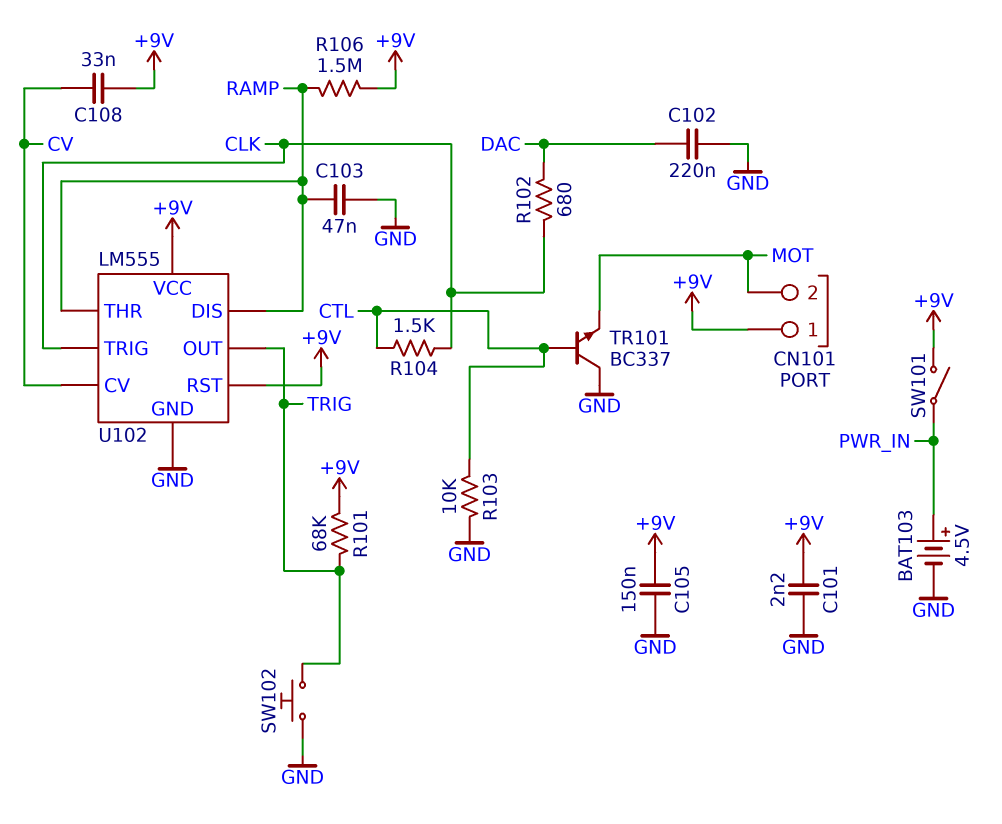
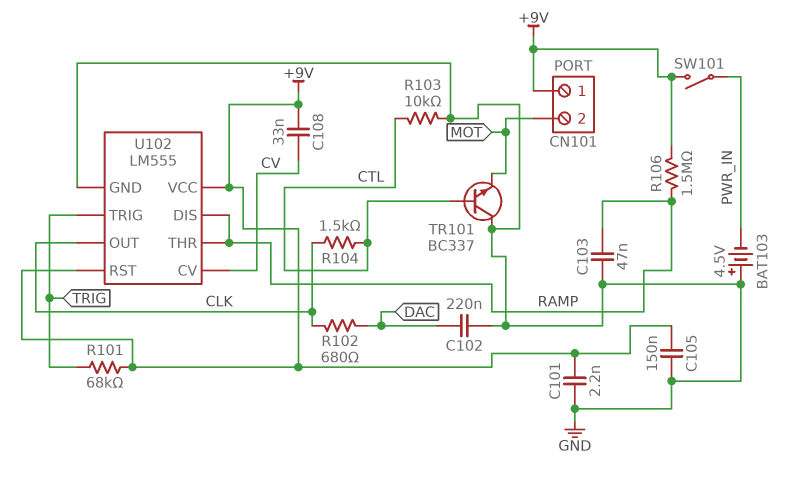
BAT103: 4.5V (plus PWR_IN, minus GND) -> 4.5V (plus GND, minus PWR_IN)
SW102: button (GND, TRIG) -> none
U102 pin OUT: TRIG -> CLK
U102 pin TRIG: CLK -> TRIG

